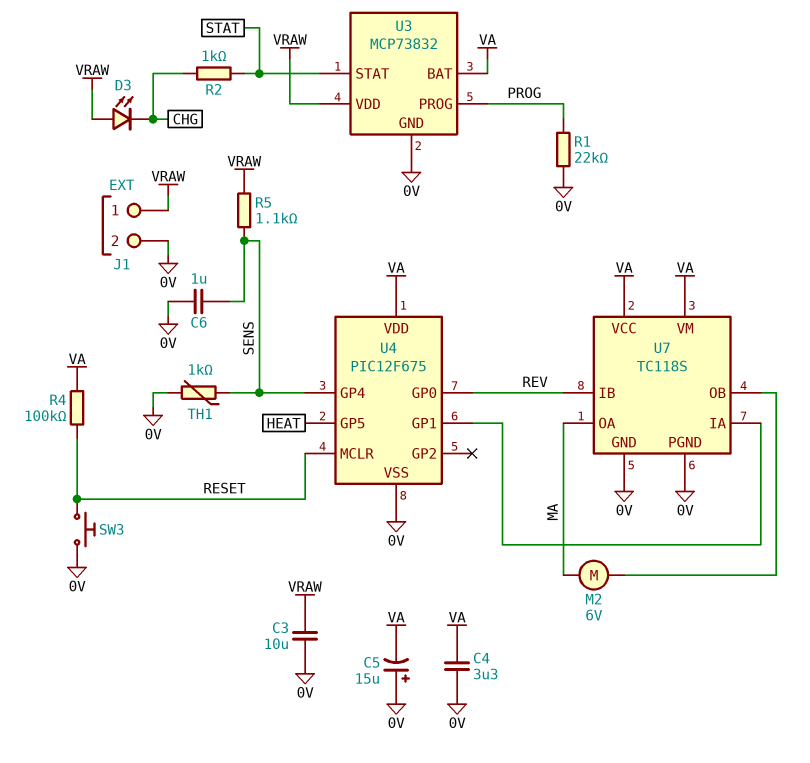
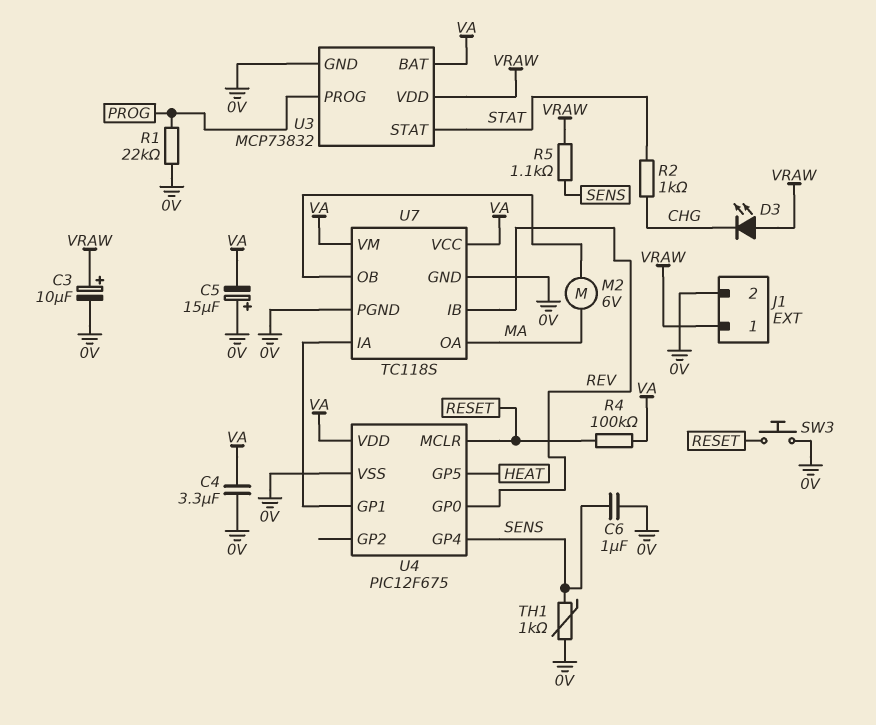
C3: 10uF (0V, VRAW) -> 10uF (plus VRAW, minus 0V)

